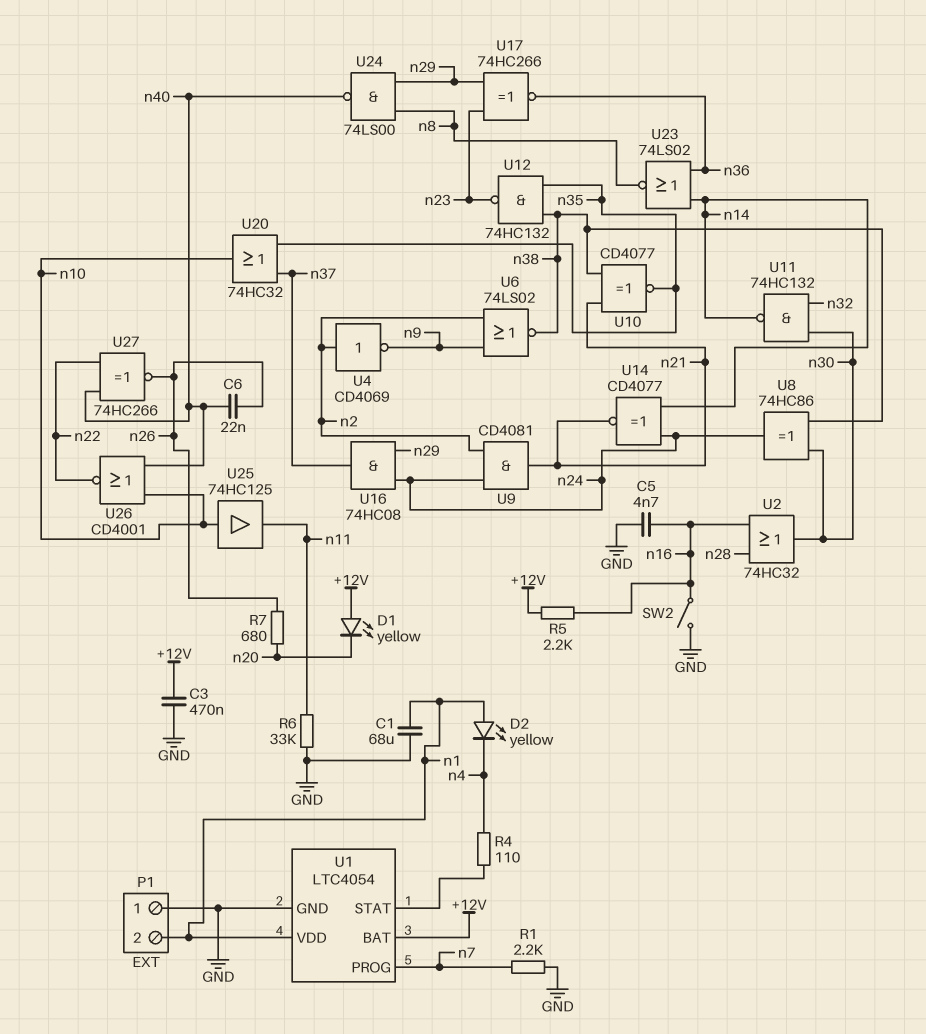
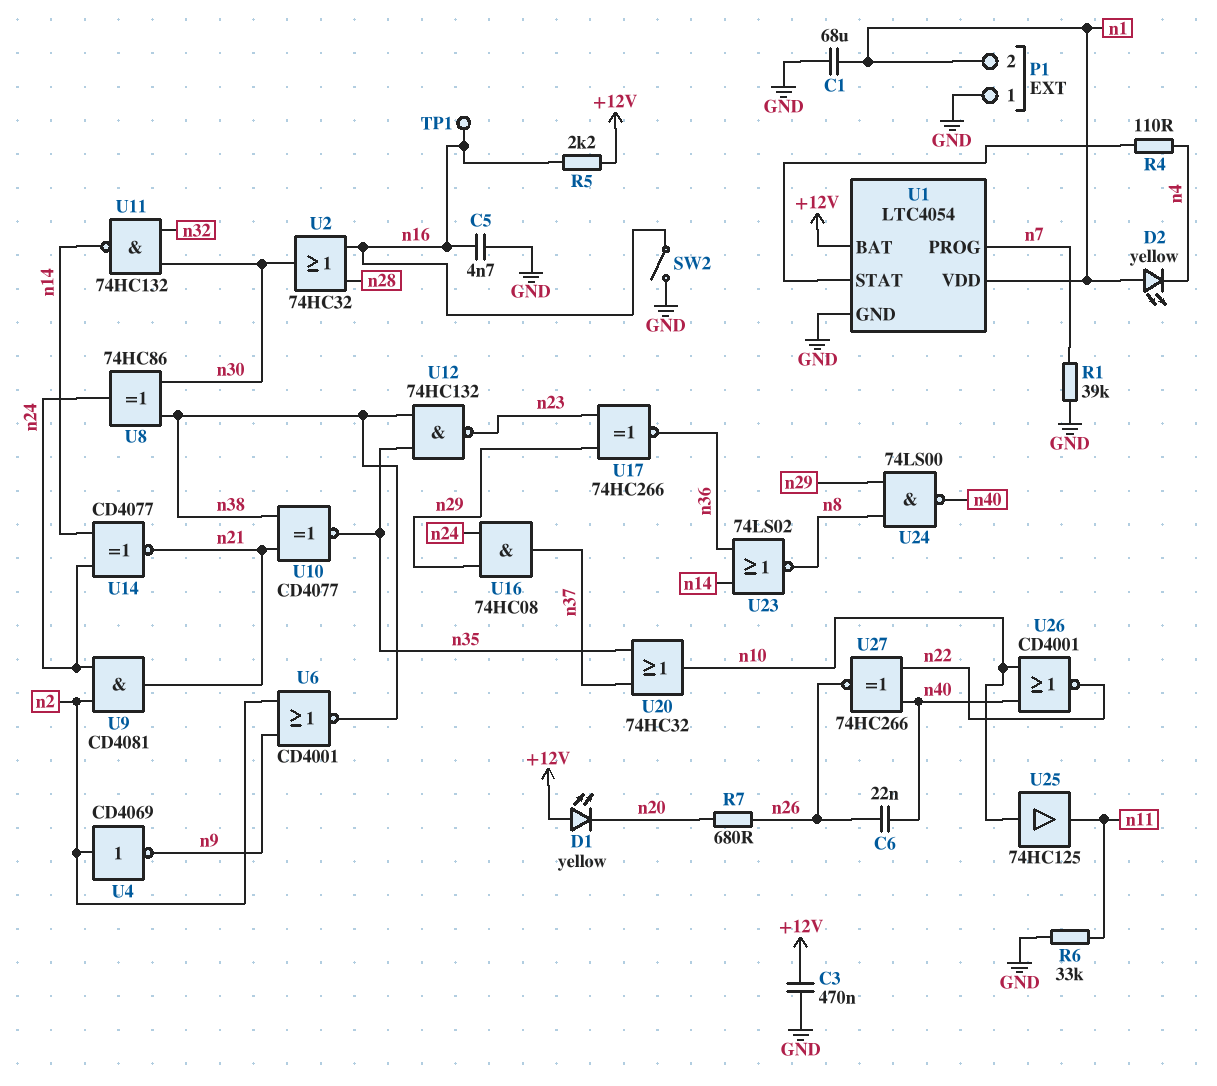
R1: 2.2k (GND, n7) -> 39k (GND, n7)
TP1: none -> test point (n16)
U6: NOR 74LS02 (in n2, in n9, out n38) -> NOR CD4001 (in n2, in n9, out n38)

